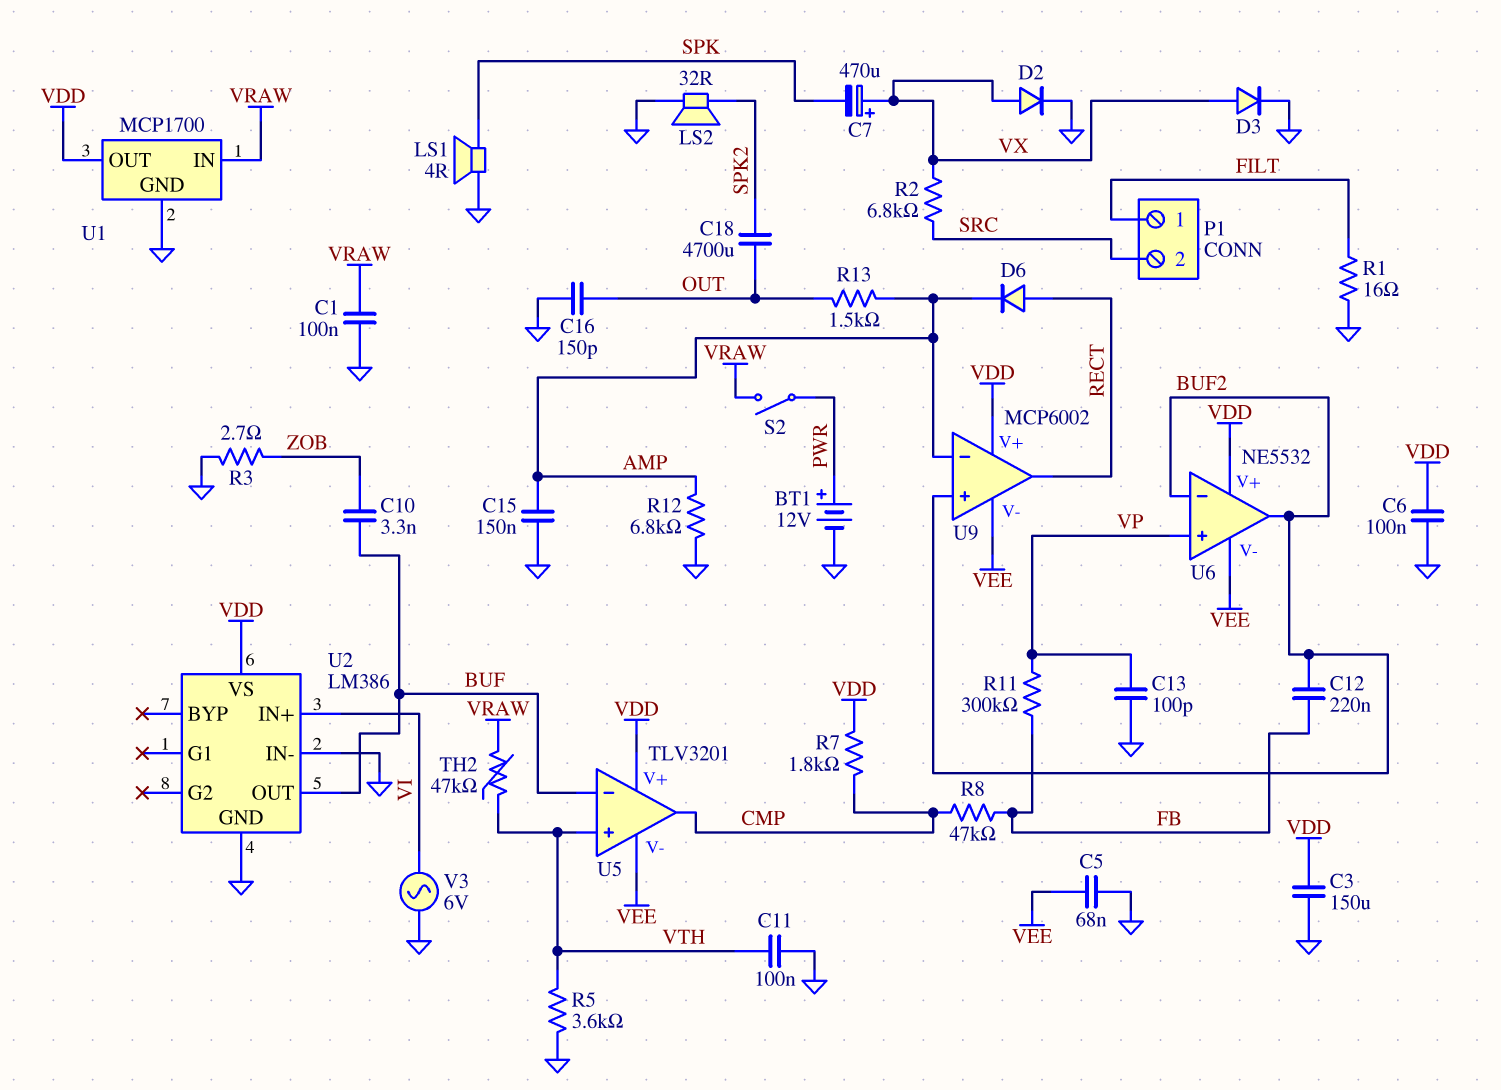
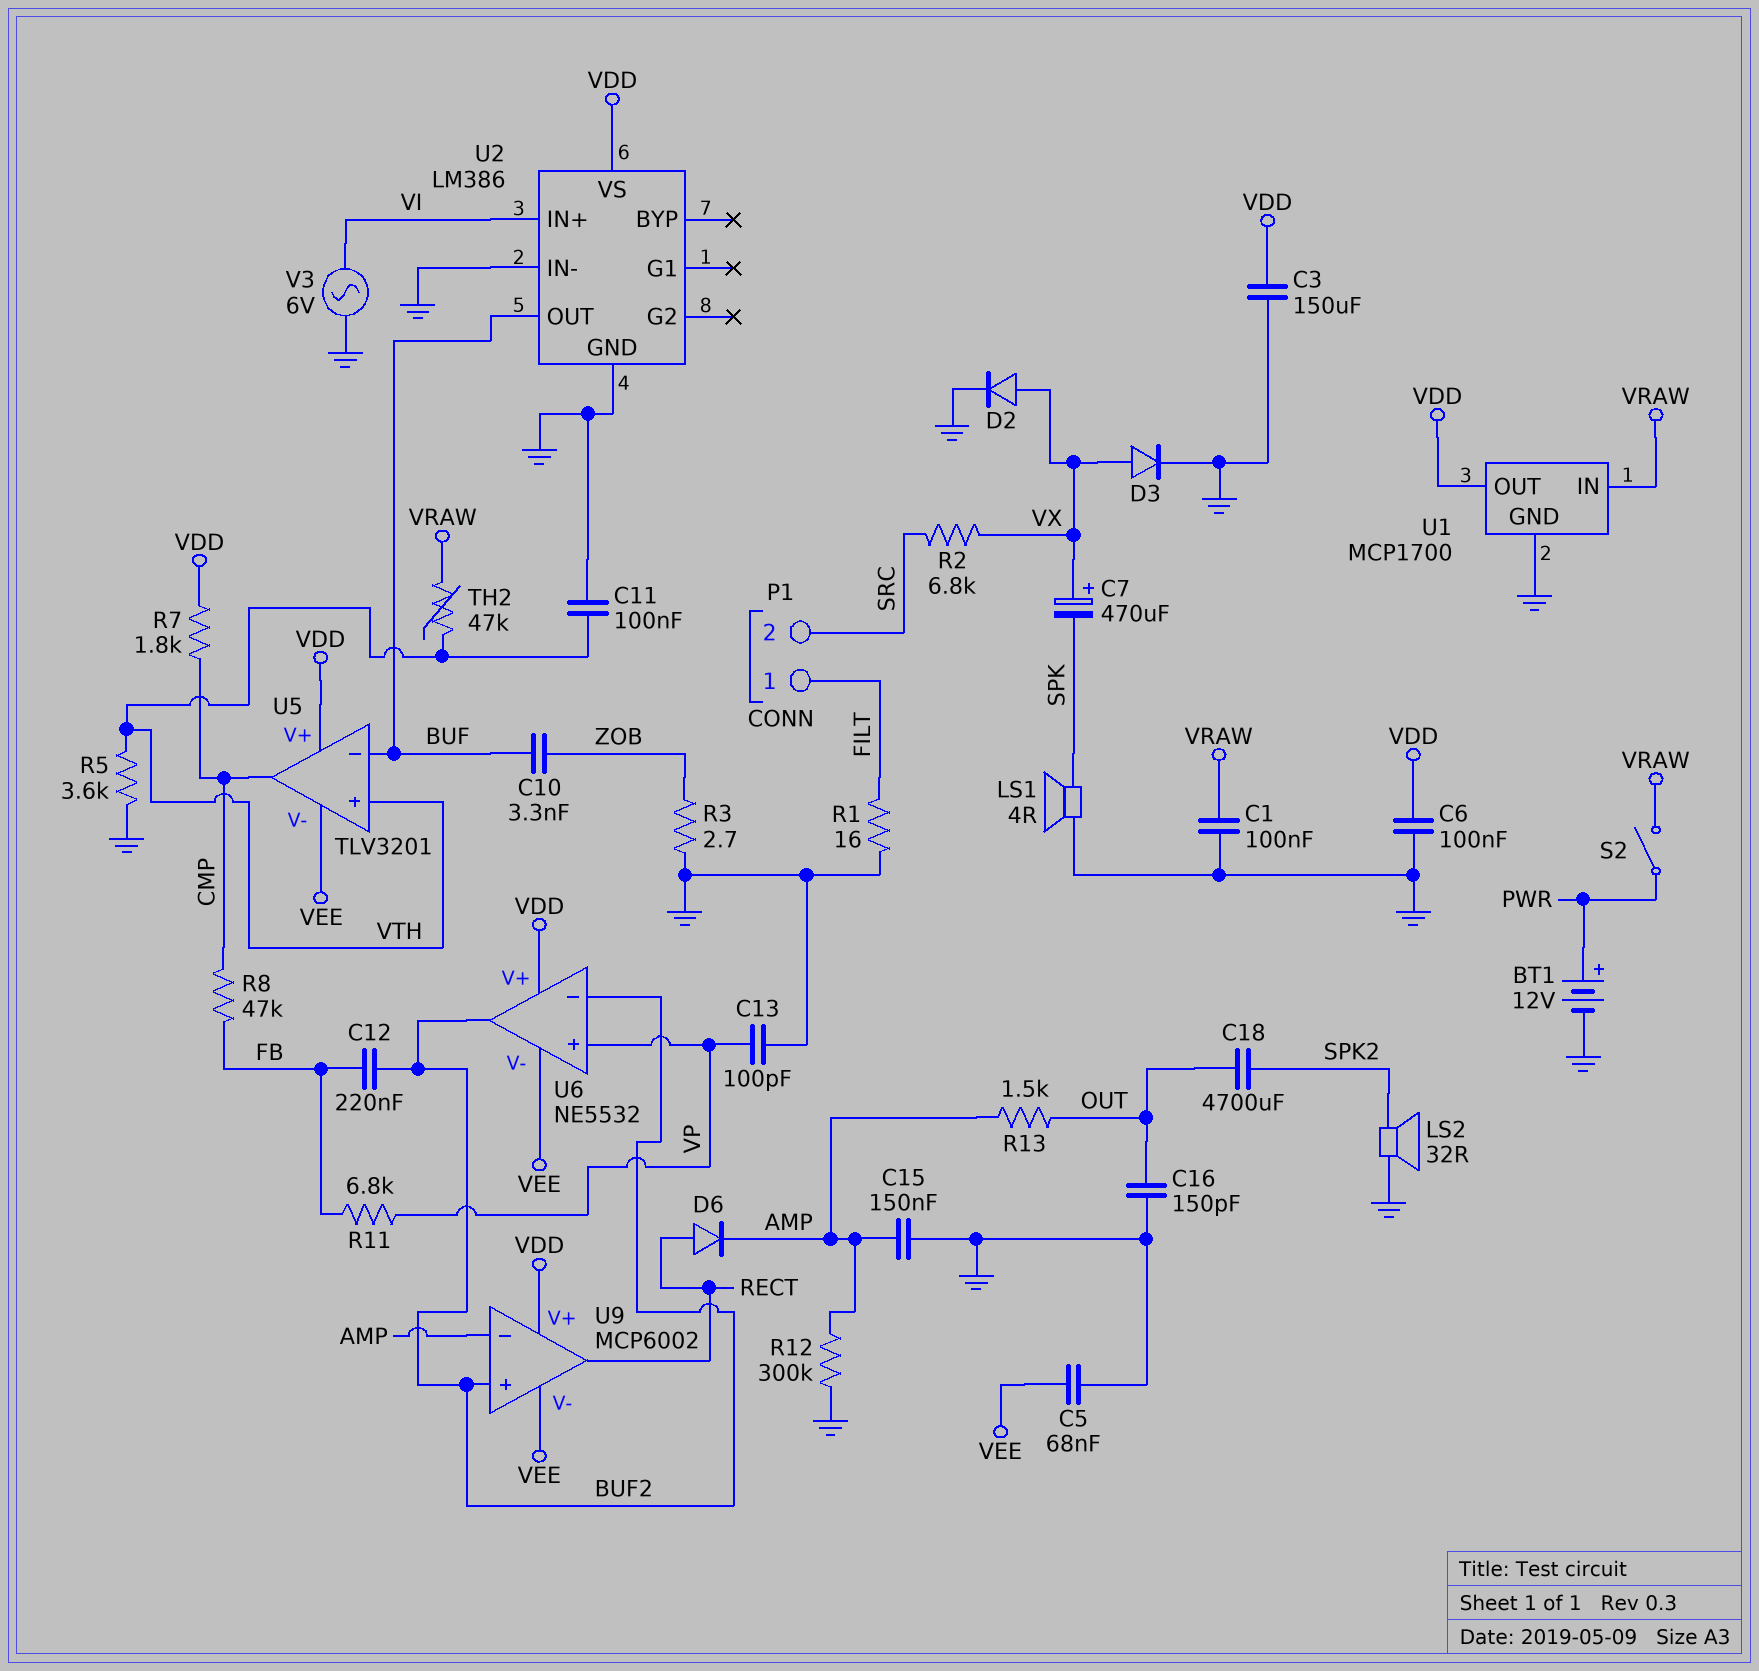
R11: 300k (FB, VP) -> 6.8k (FB, VP)
R12: 6.8k (AMP, GND) -> 300k (AMP, GND)

